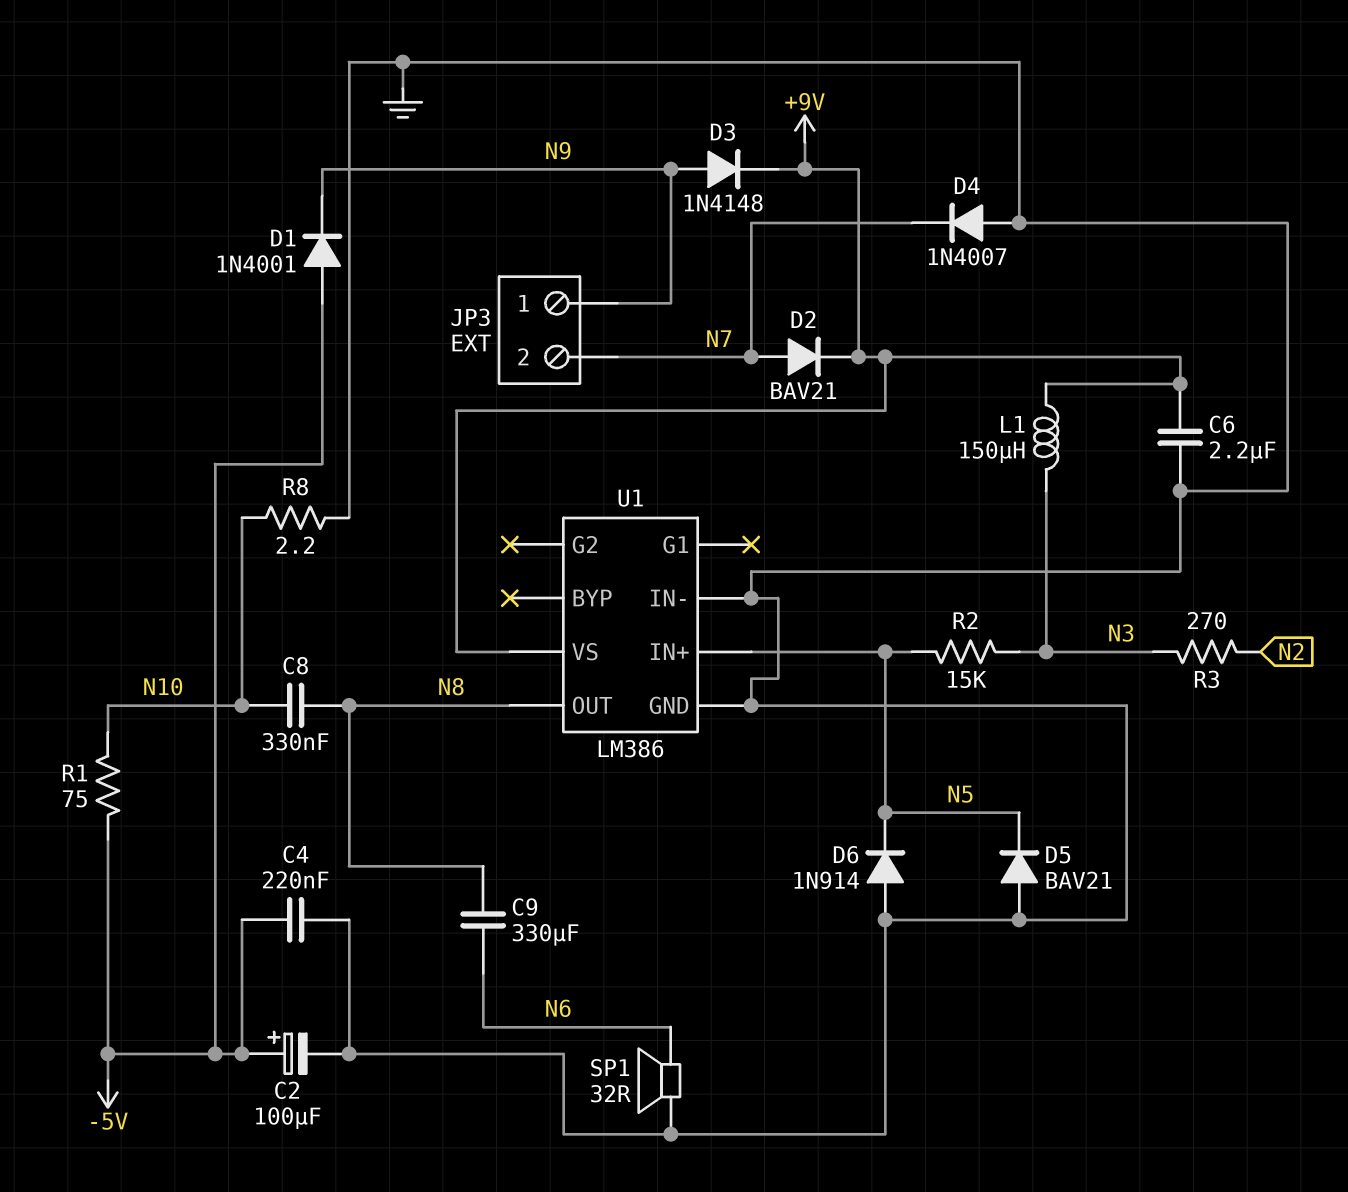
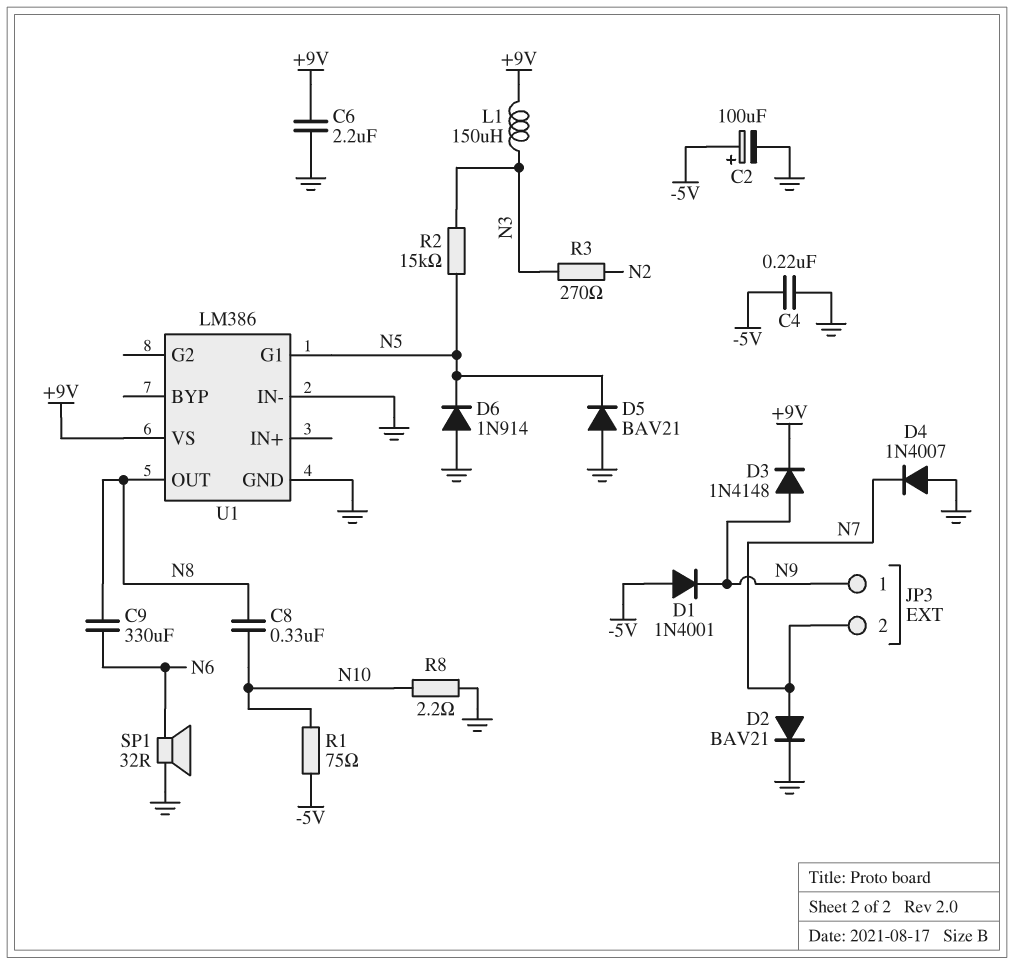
D2: diode BAV21 (A N7, K +9V) -> diode BAV21 (A N7, K GND)
U1 pin G1: none -> N5
U1 pin IN+: N5 -> none

